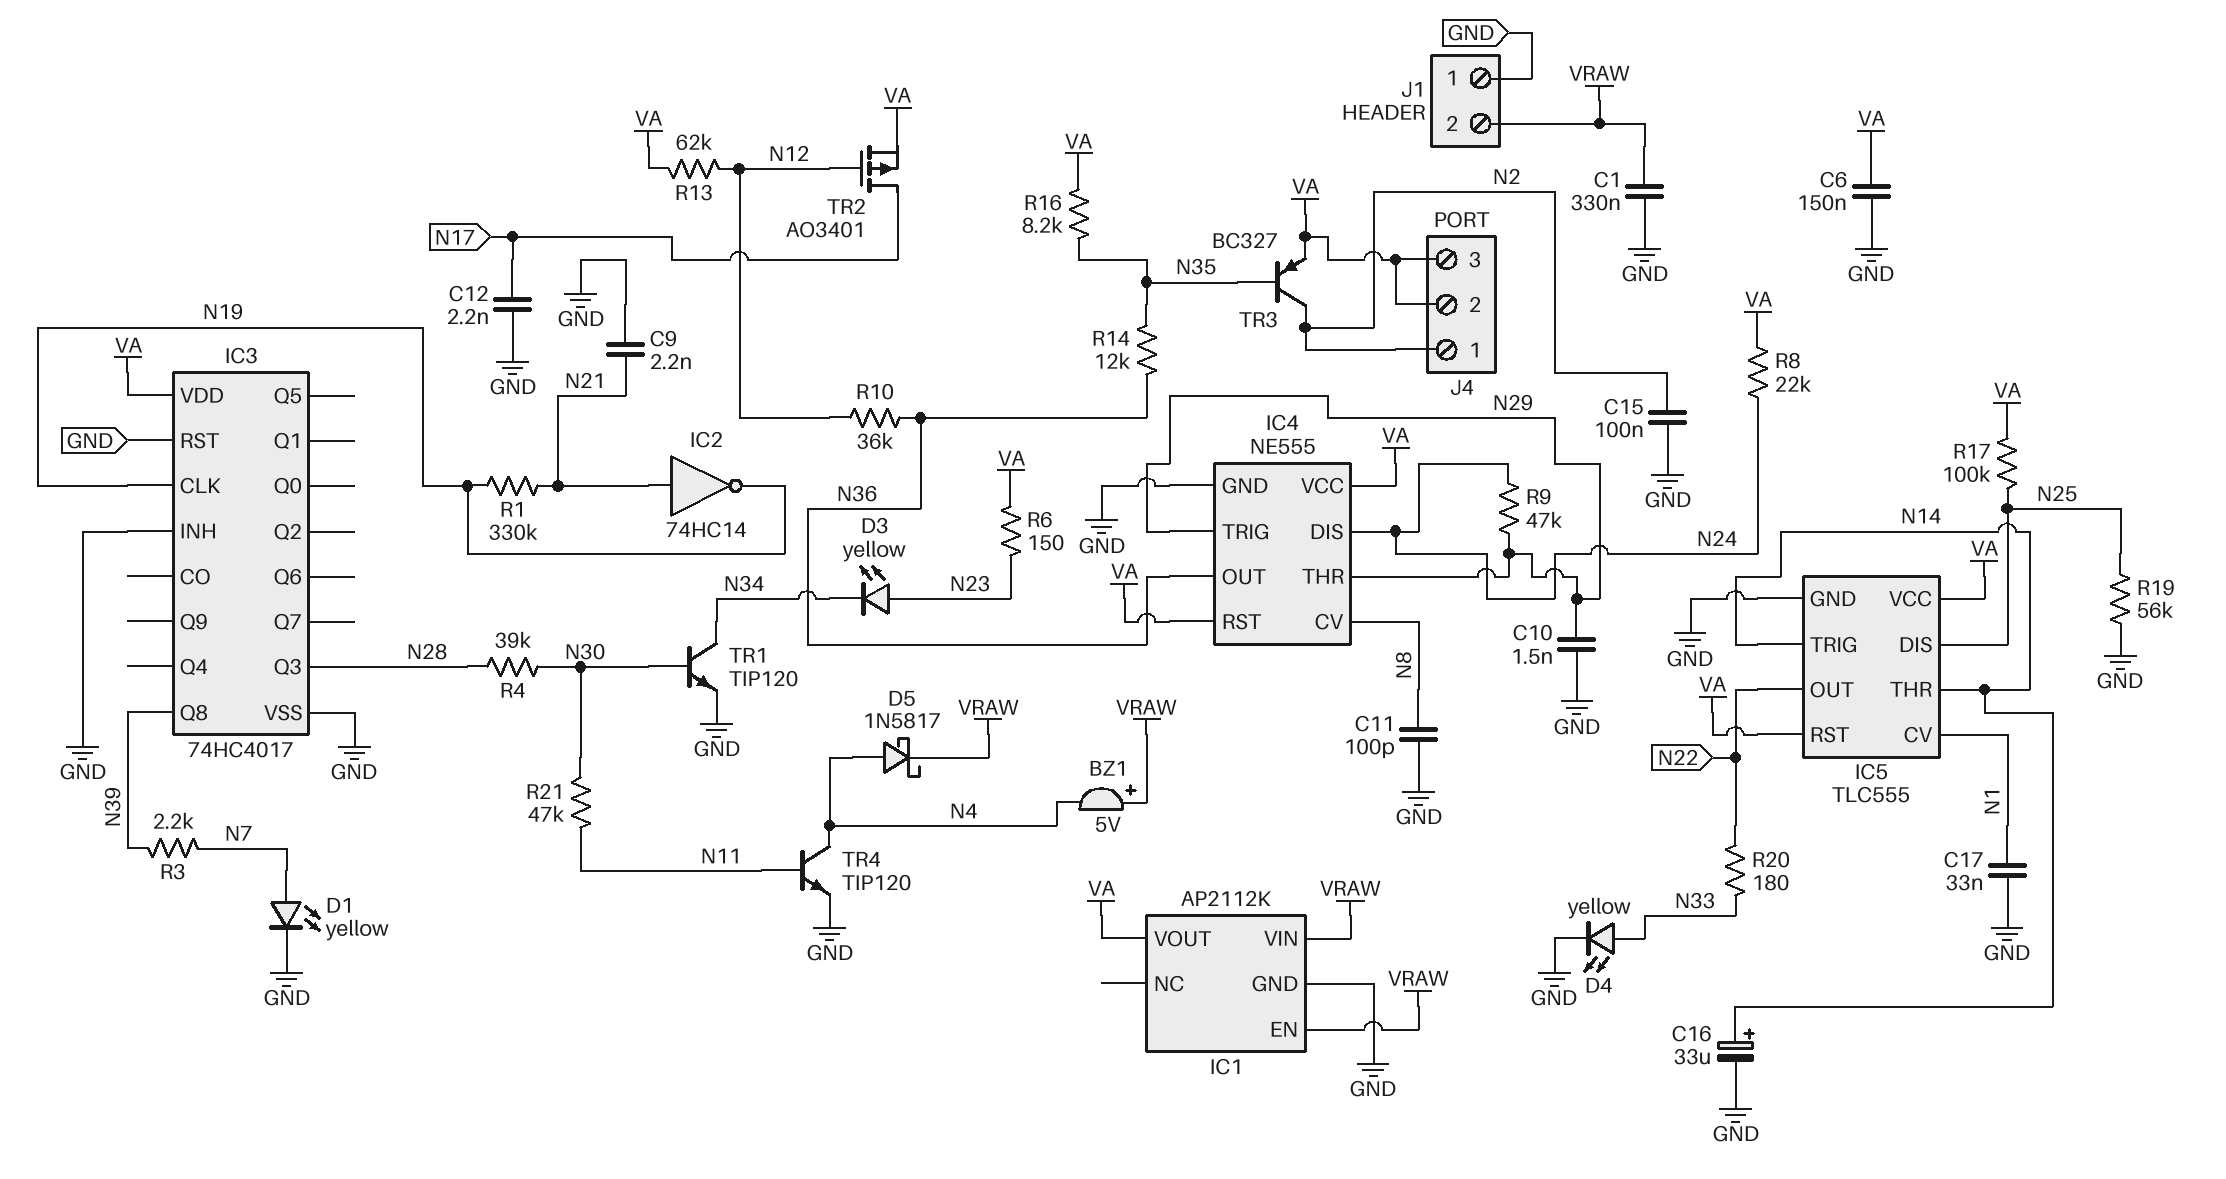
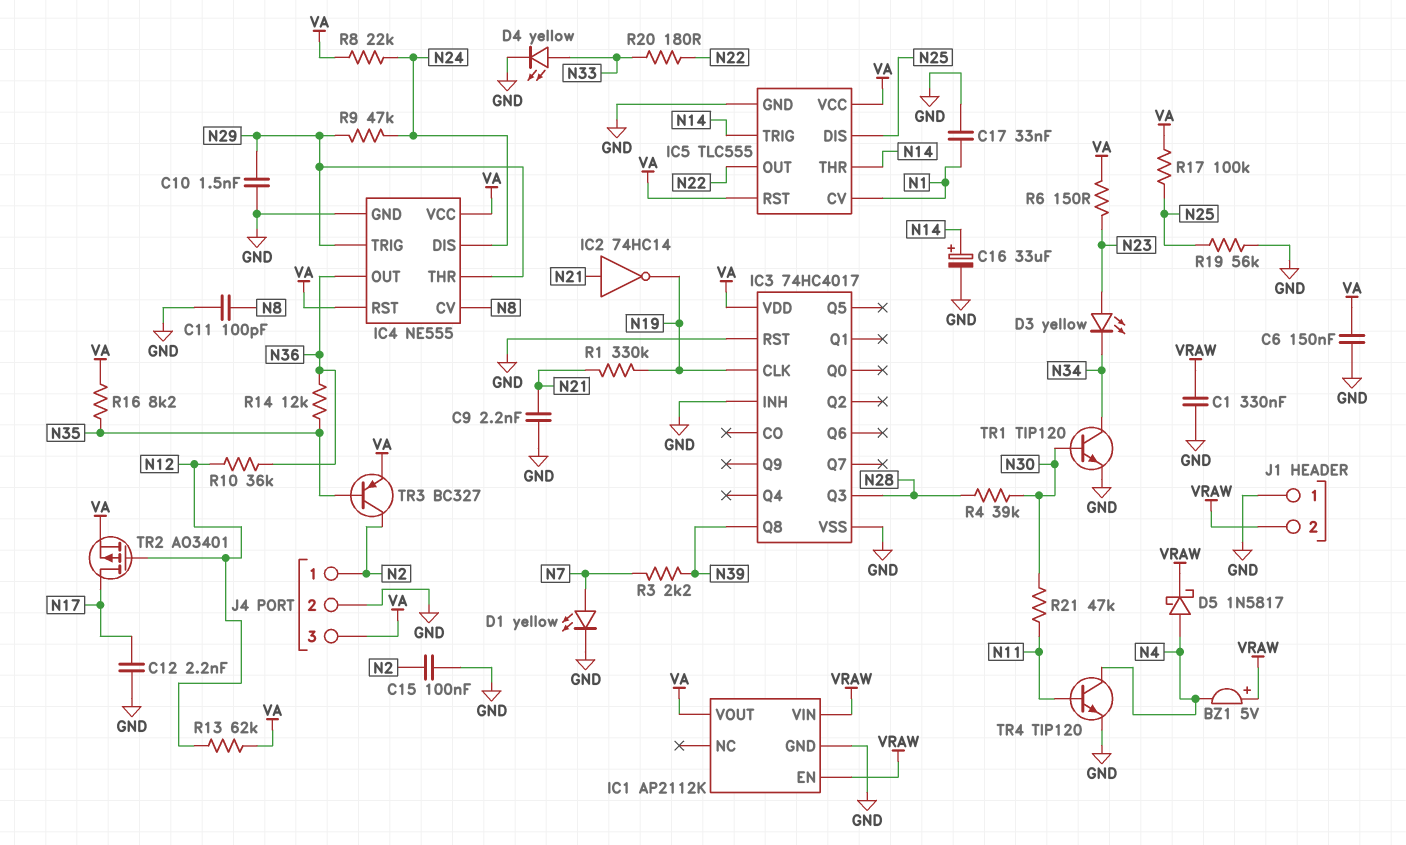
J4 pin 2: VA -> GND

